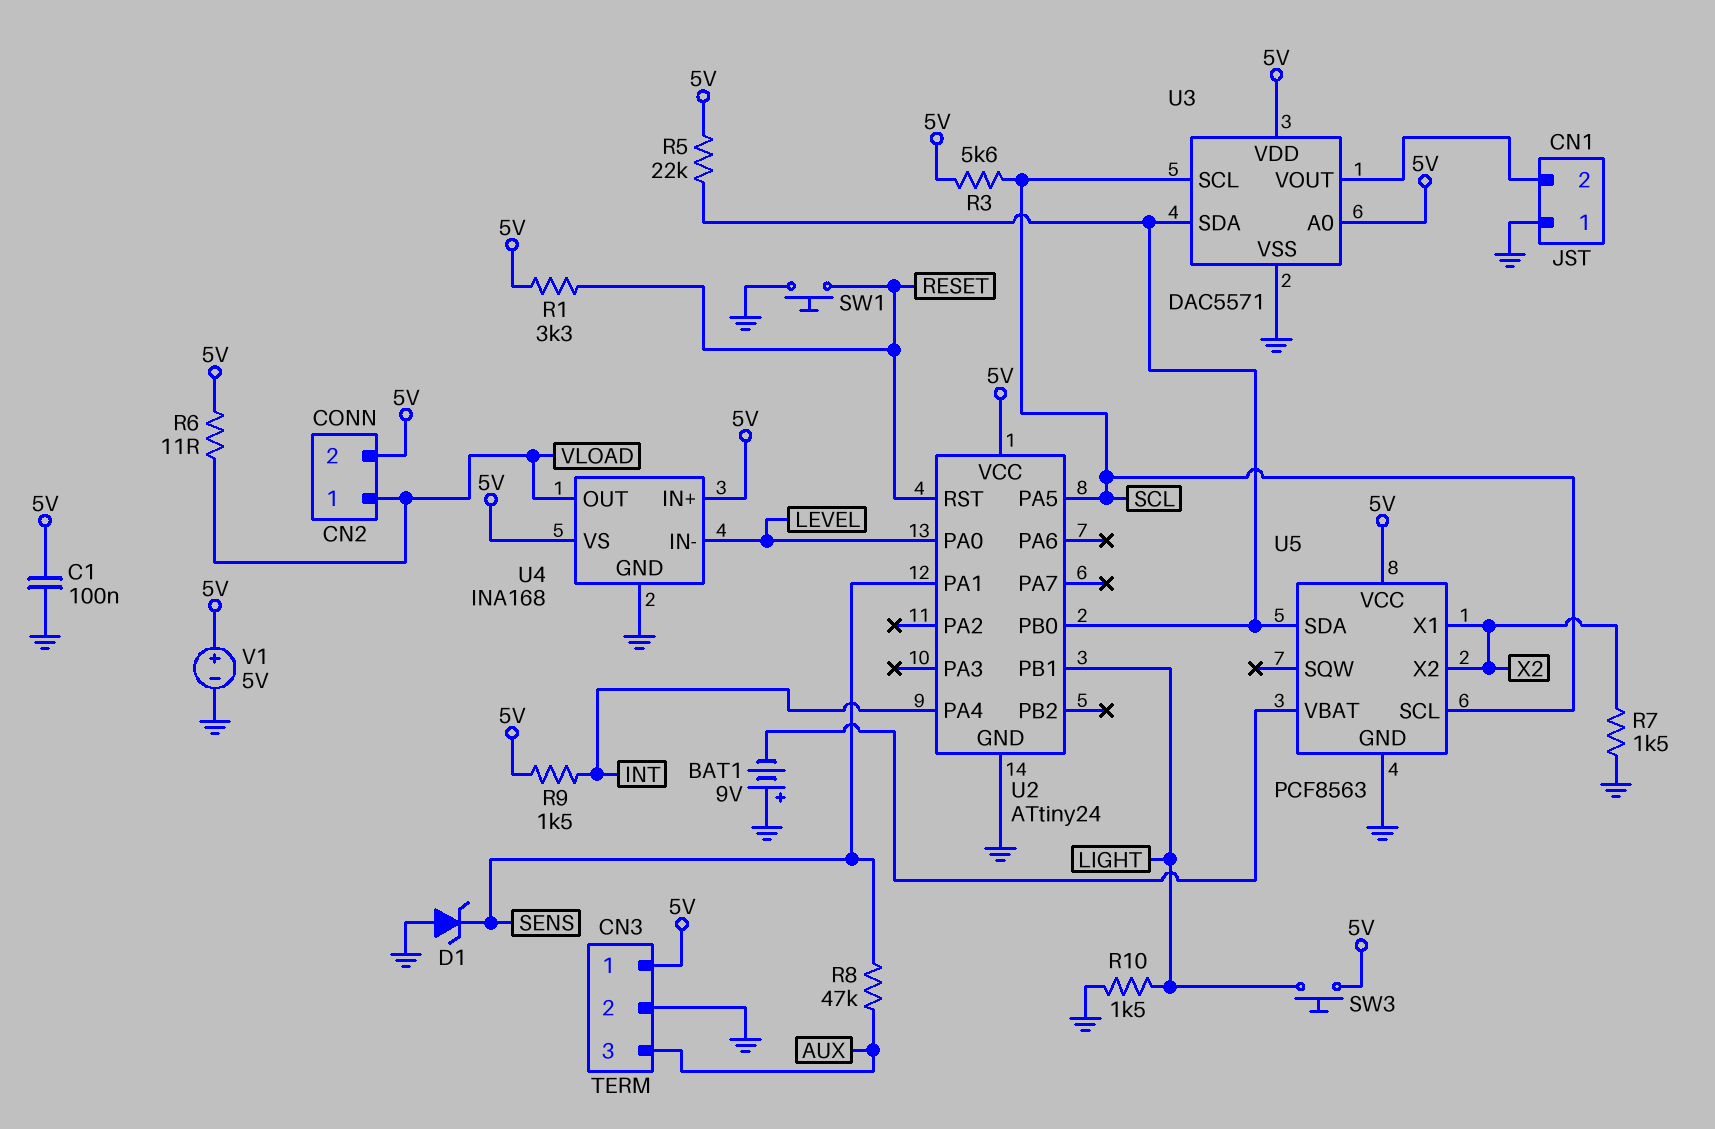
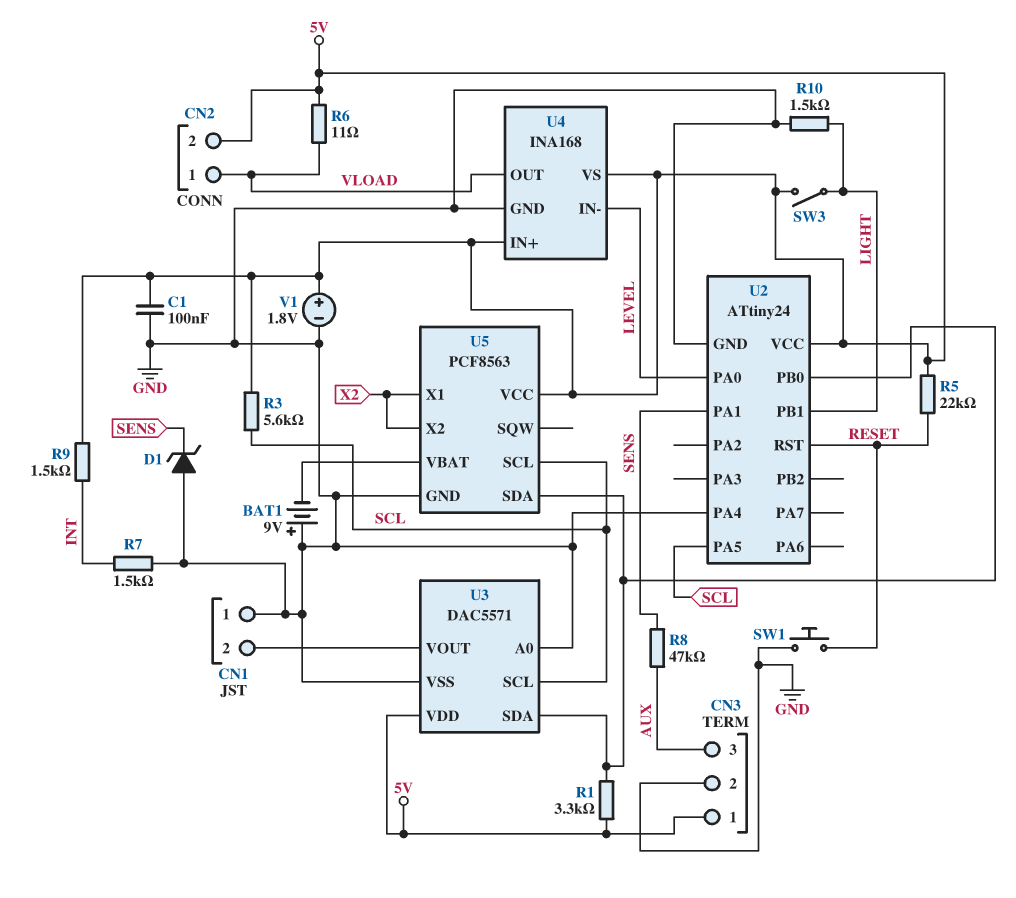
R1: 3.3k (5V, RESET) -> 3.3k (5V, U2/PB0)
R5: 22k (5V, U2/PB0) -> 22k (5V, RESET)
R7: 1.5k (GND, X2) -> 1.5k (GND, INT)
SW3: button (5V, LIGHT) -> switch (5V, LIGHT)
U2 pin PA4: INT -> GND
U3 pin A0: 5V -> GND
V1: 5V (plus 5V, minus GND) -> 1.8V (plus 5V, minus GND)

